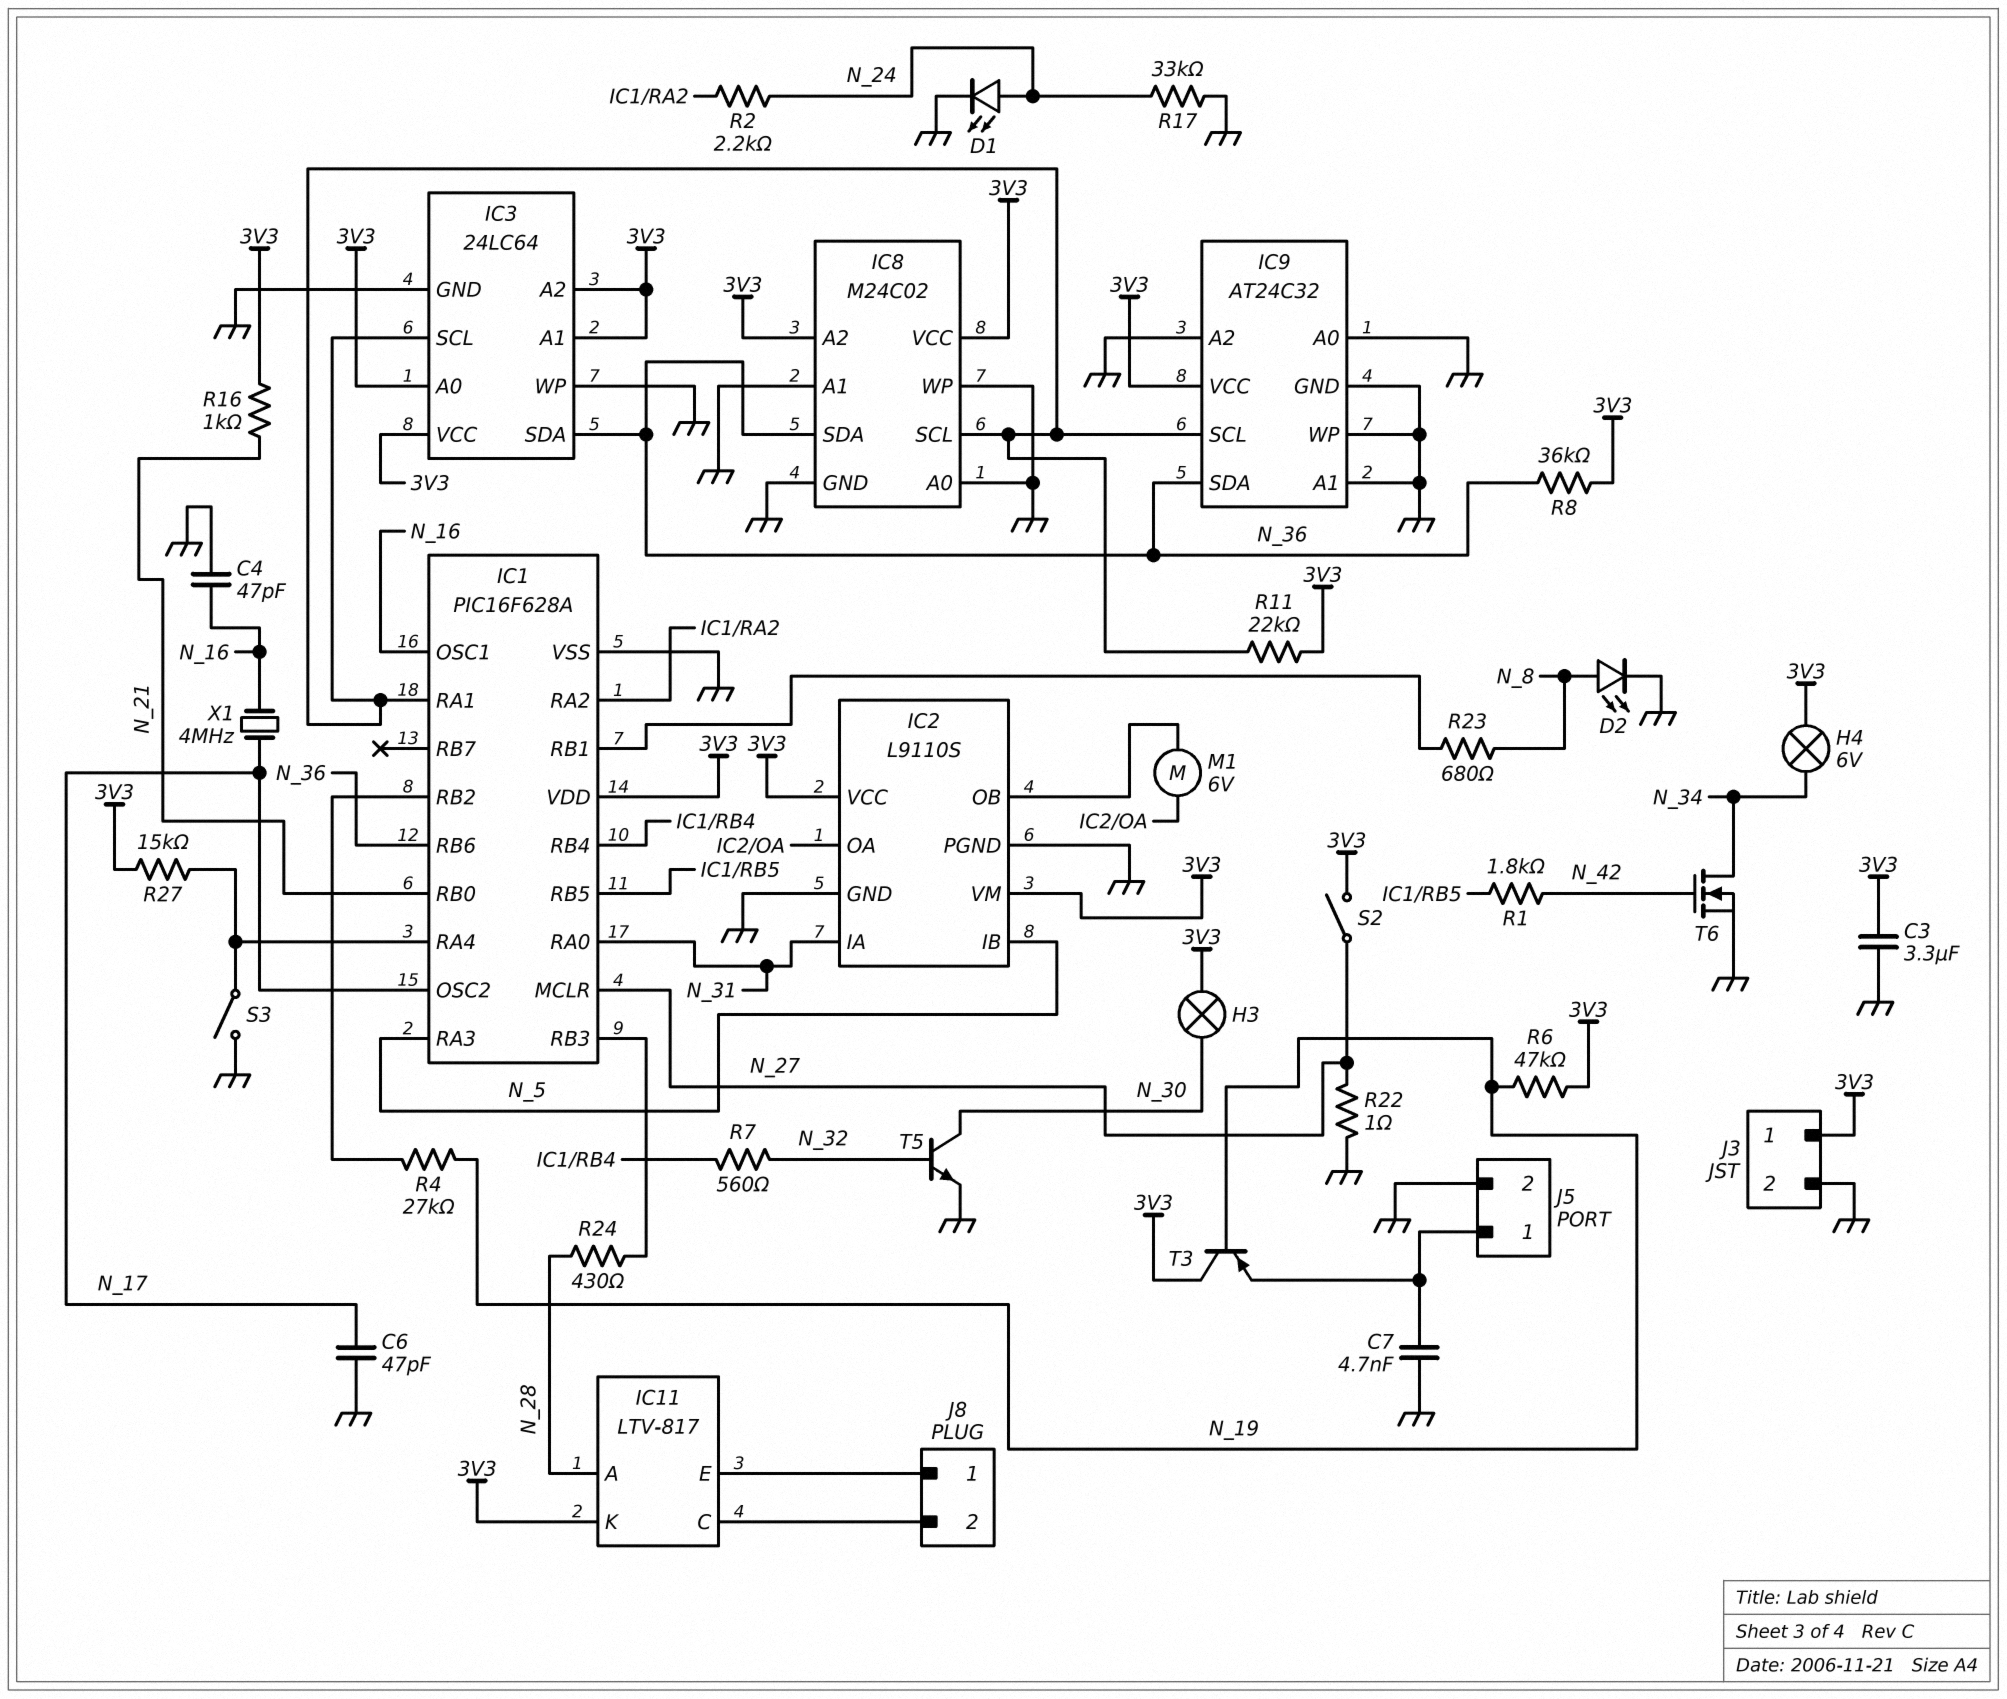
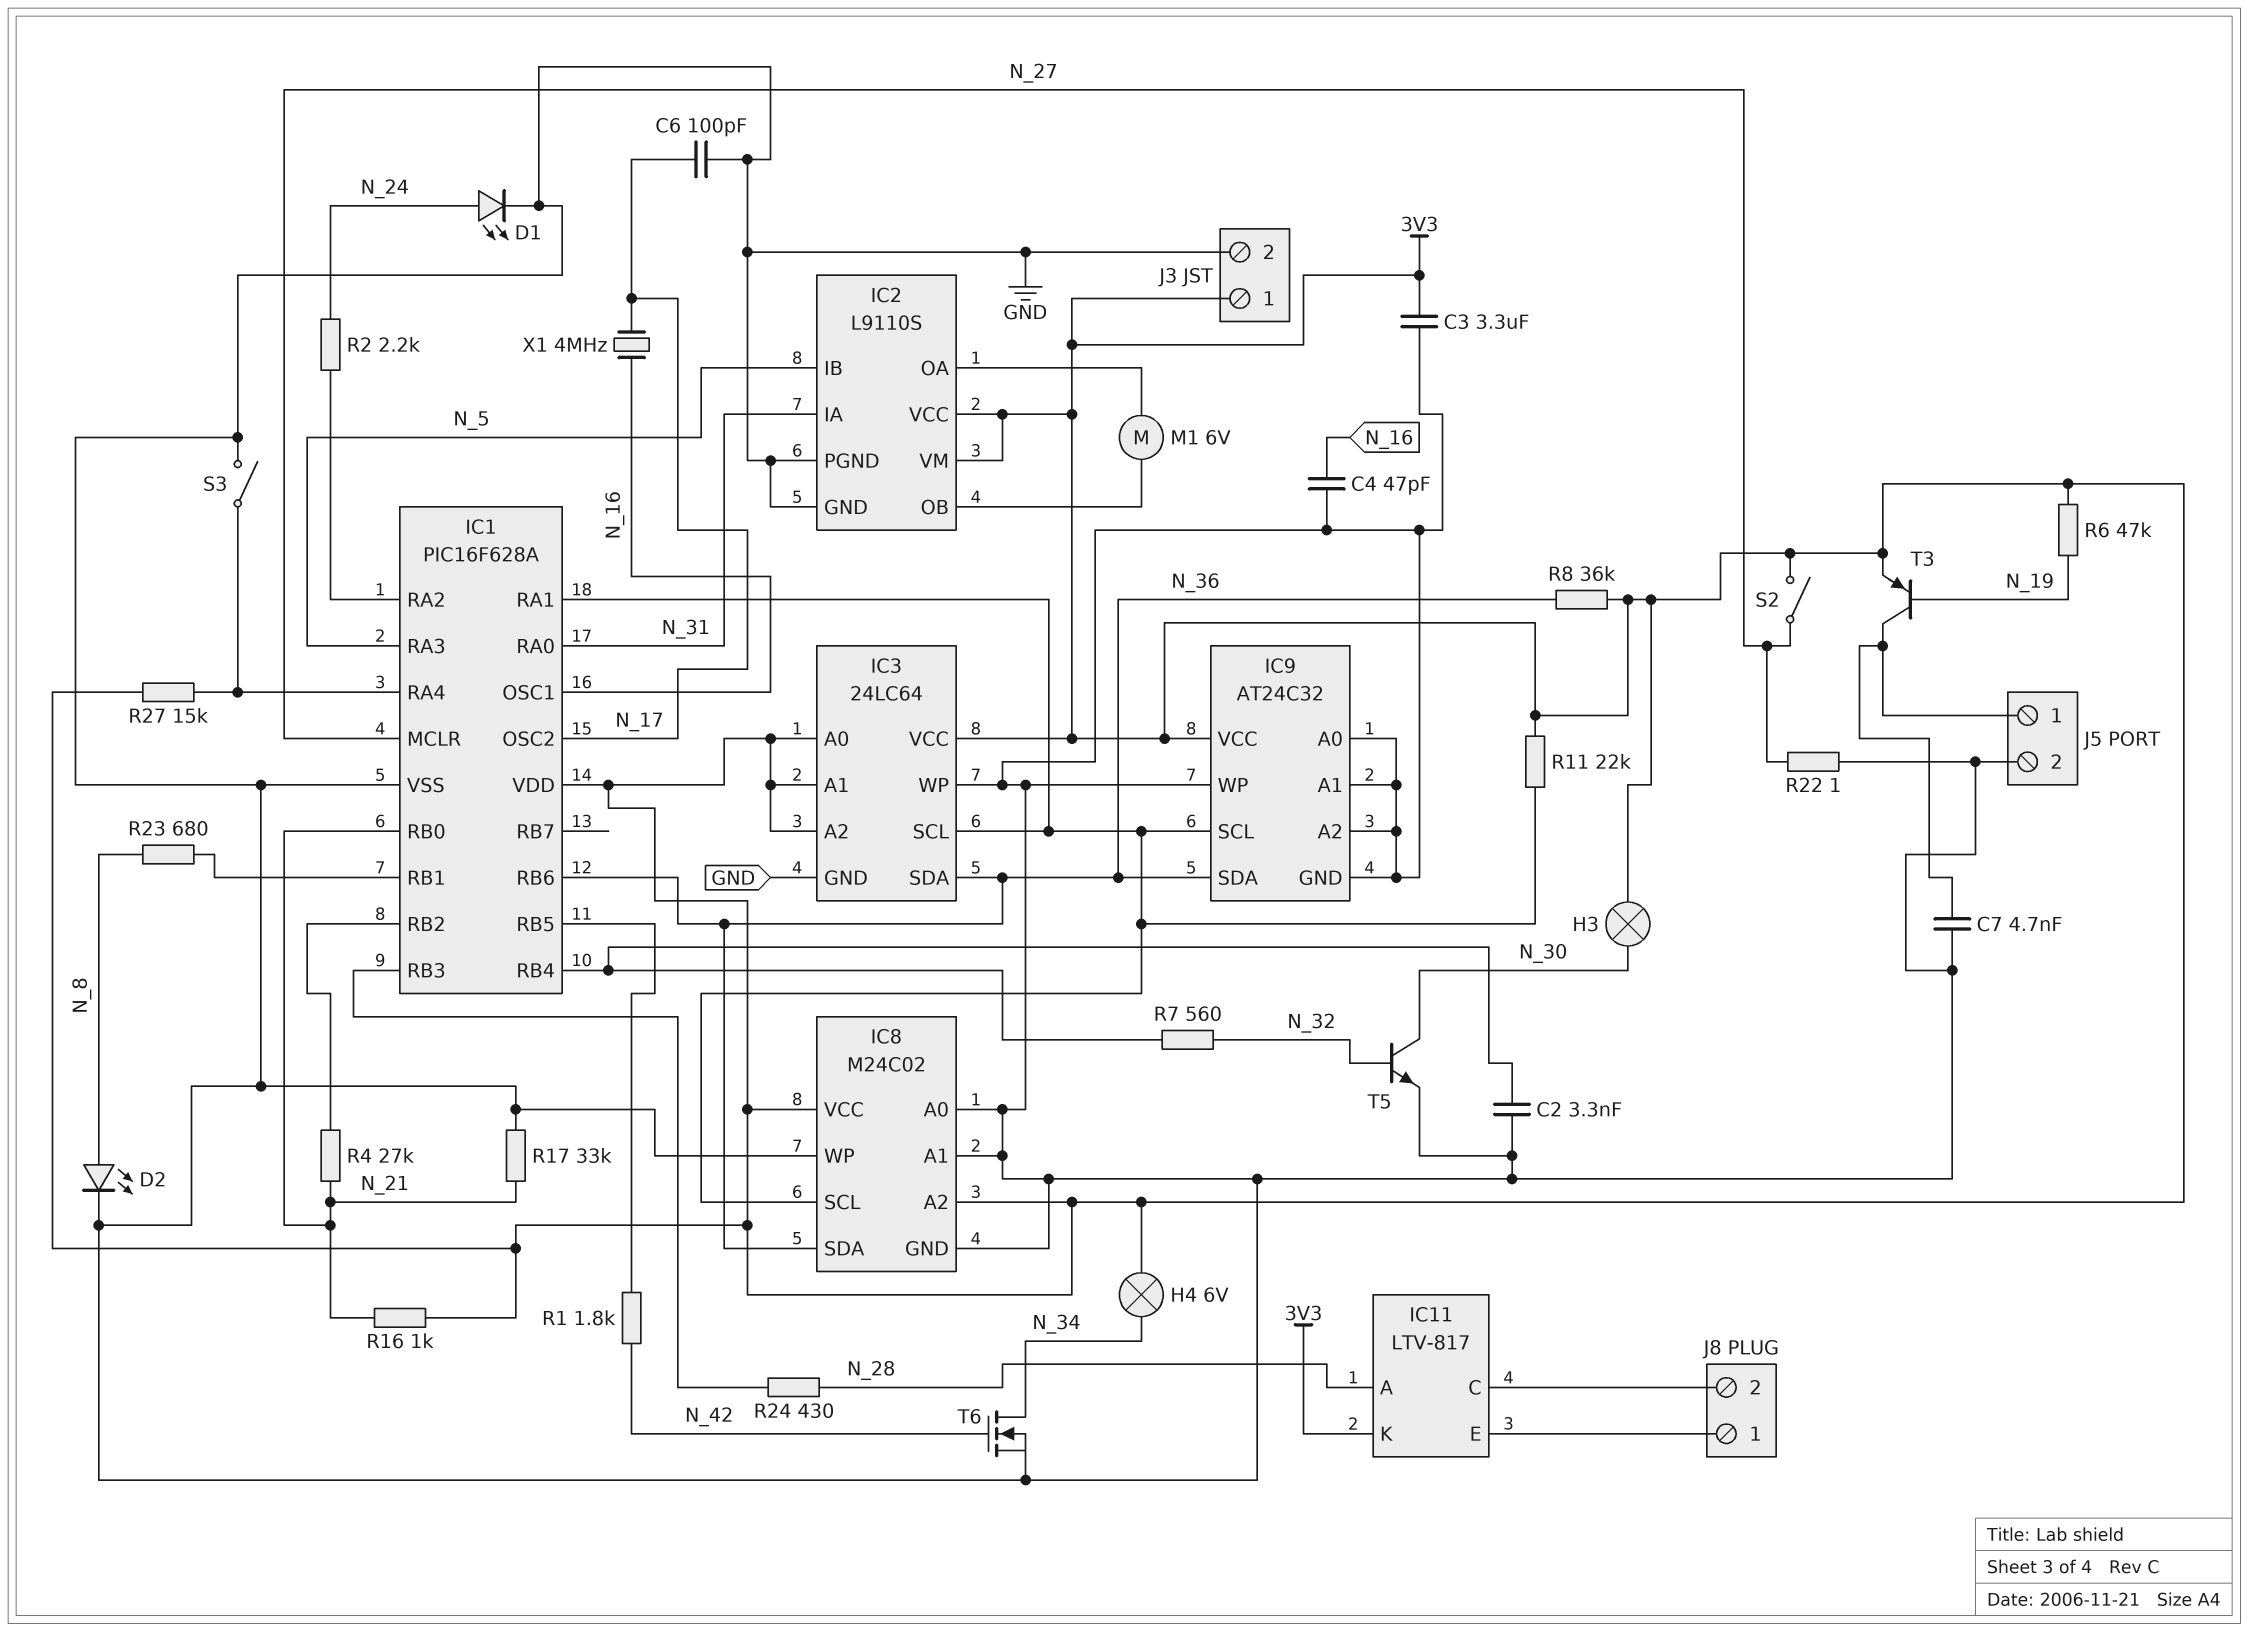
C2: none -> 3.3nF (GND, IC1/RB4)
C6: 47pF (GND, N_17) -> 100pF (GND, N_17)
R4: 27k (IC1/RB2, N_19) -> 27k (IC1/RB2, N_21)
R17: 33k (GND, N_24) -> 33k (GND, N_21)
T3: PNP (B N_19, C 3V3, E J5/1) -> PNP (B N_19, C J5/1, E 3V3)

